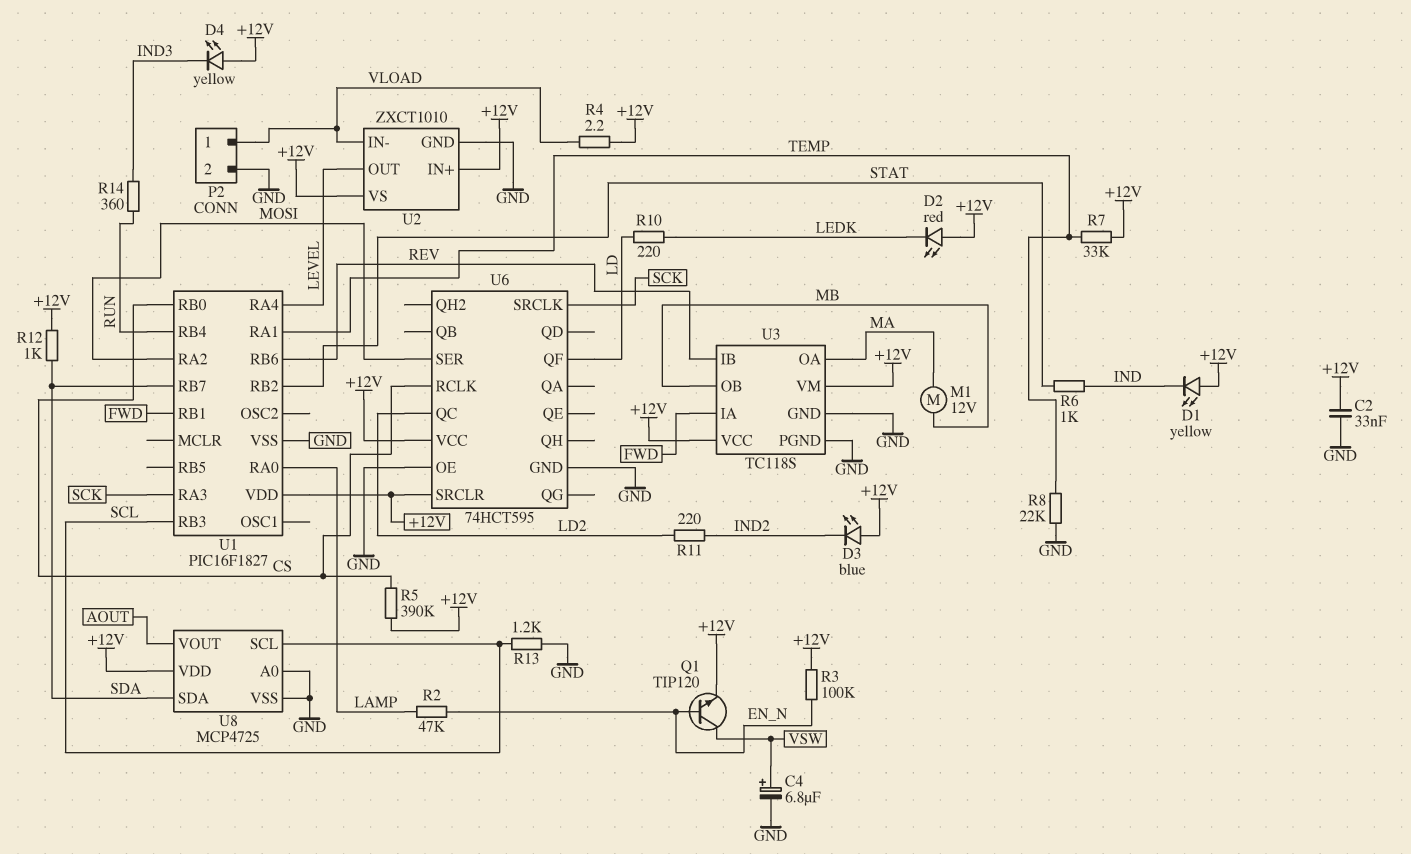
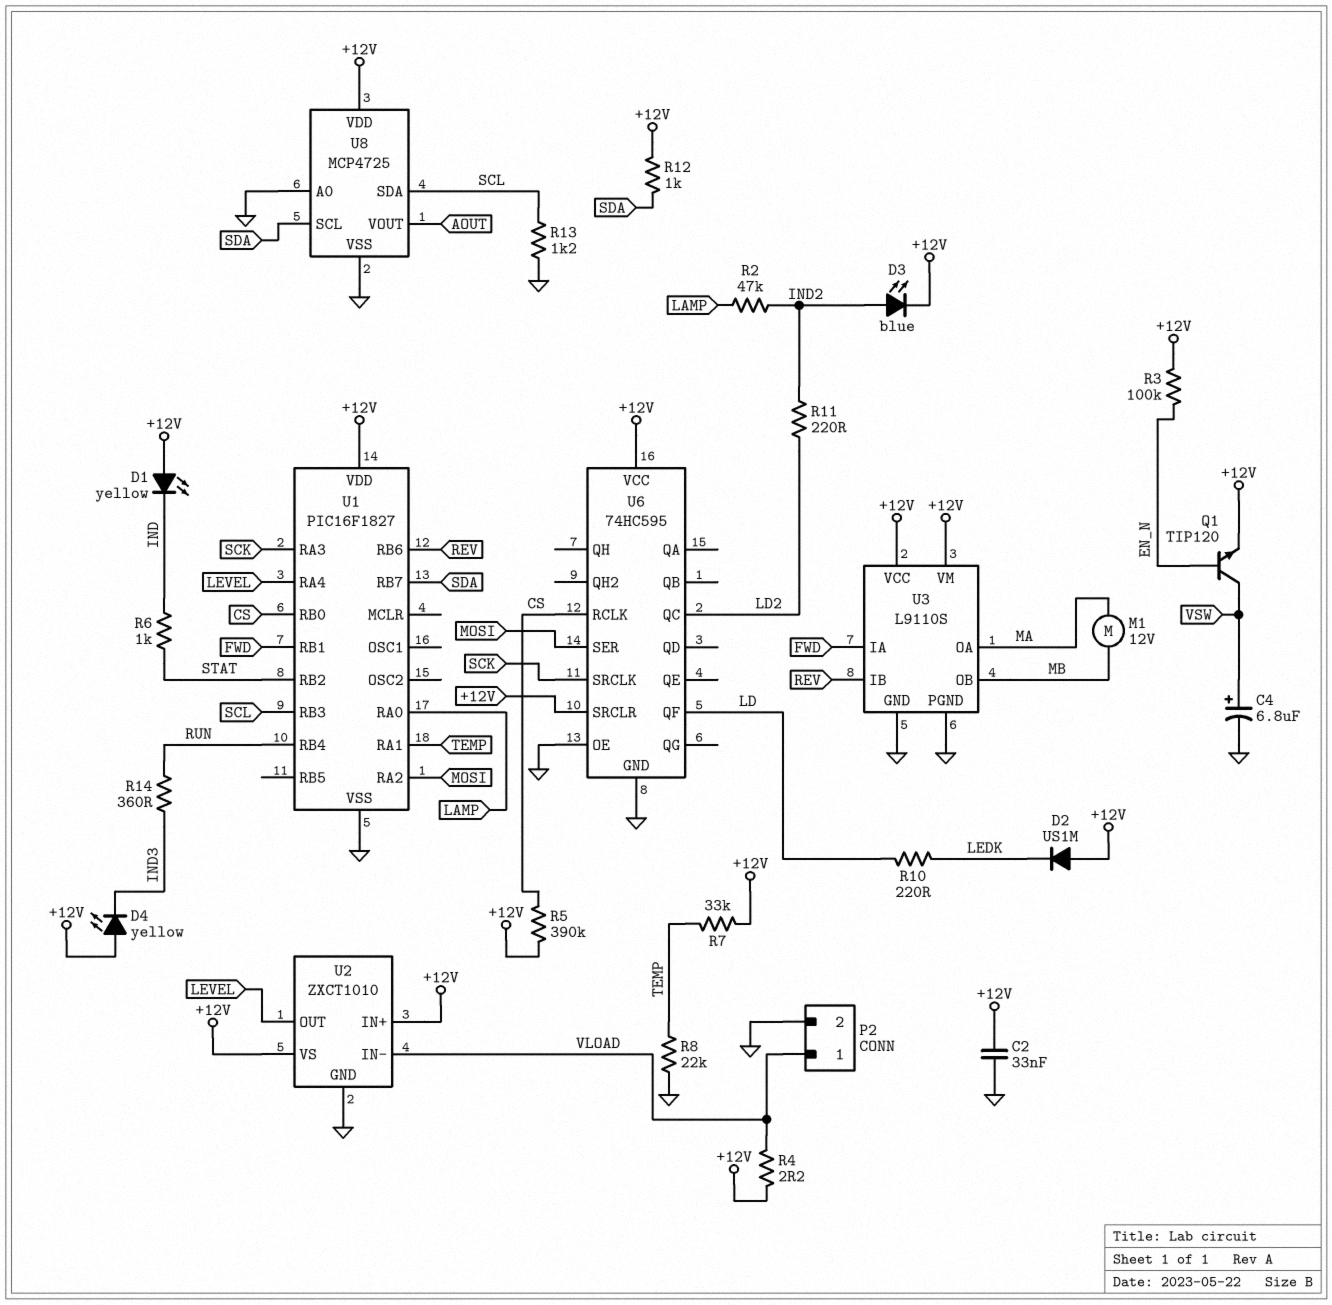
D2: LED red (A +12V, K LEDK) -> diode US1M (A +12V, K LEDK)
D3: LED blue (A +12V, K IND2) -> LED blue (A IND2, K +12V)
R2: 47k (EN_N, LAMP) -> 47k (IND2, LAMP)
U3: TC118S -> L9110S
U6: 74HCT595 -> 74HC595
U8 pin SCL: SCL -> SDA
U8 pin SDA: SDA -> SCL

